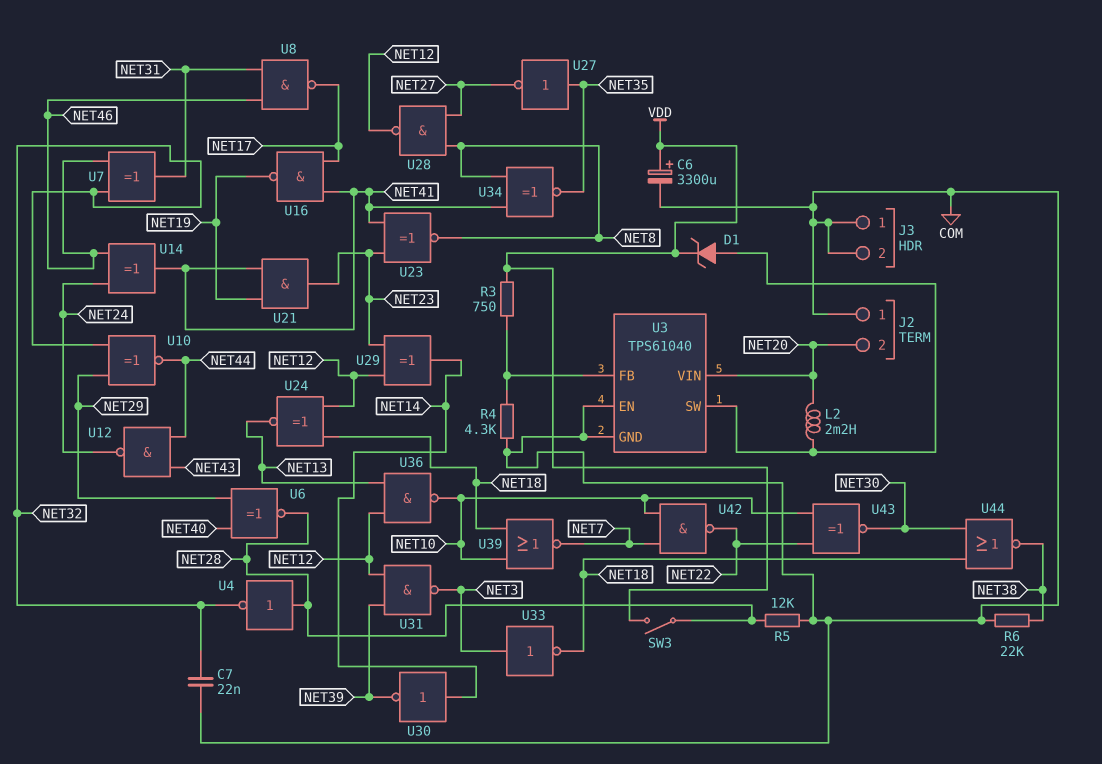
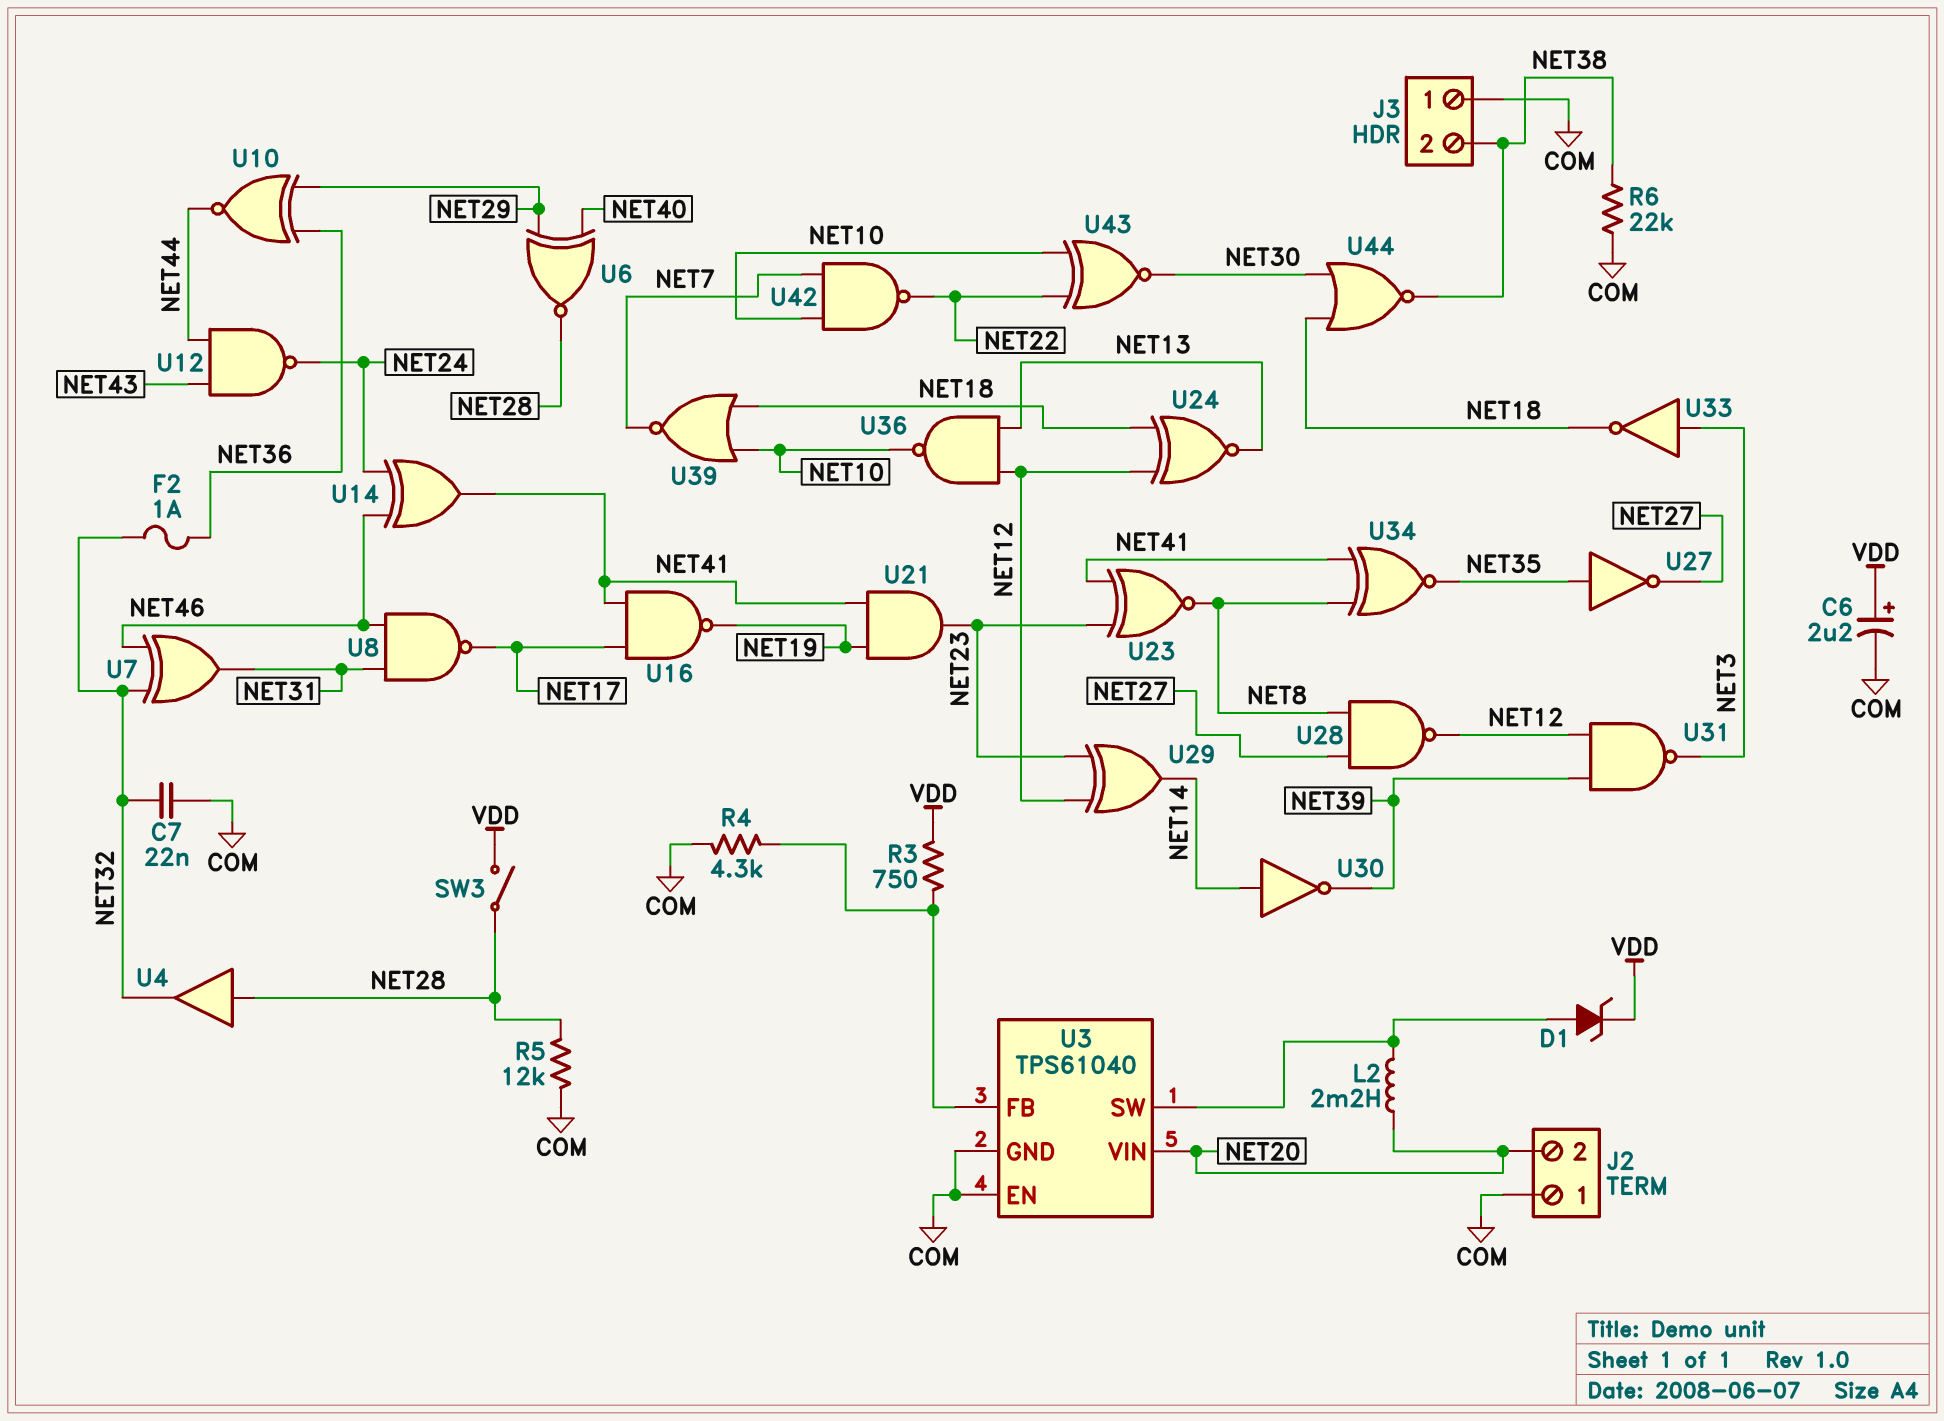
C6: 3300uF (plus VDD, minus COM) -> 2.2uF (plus VDD, minus COM)
F2: none -> 1A (NET32, NET36)
J3 pin 2: COM -> NET38
U4: NOT (in NET28, out NET32) -> buffer (in NET28, out NET32)
U10: XNOR (in NET29, in NET32, out NET44) -> XNOR (in NET29, in NET36, out NET44)

